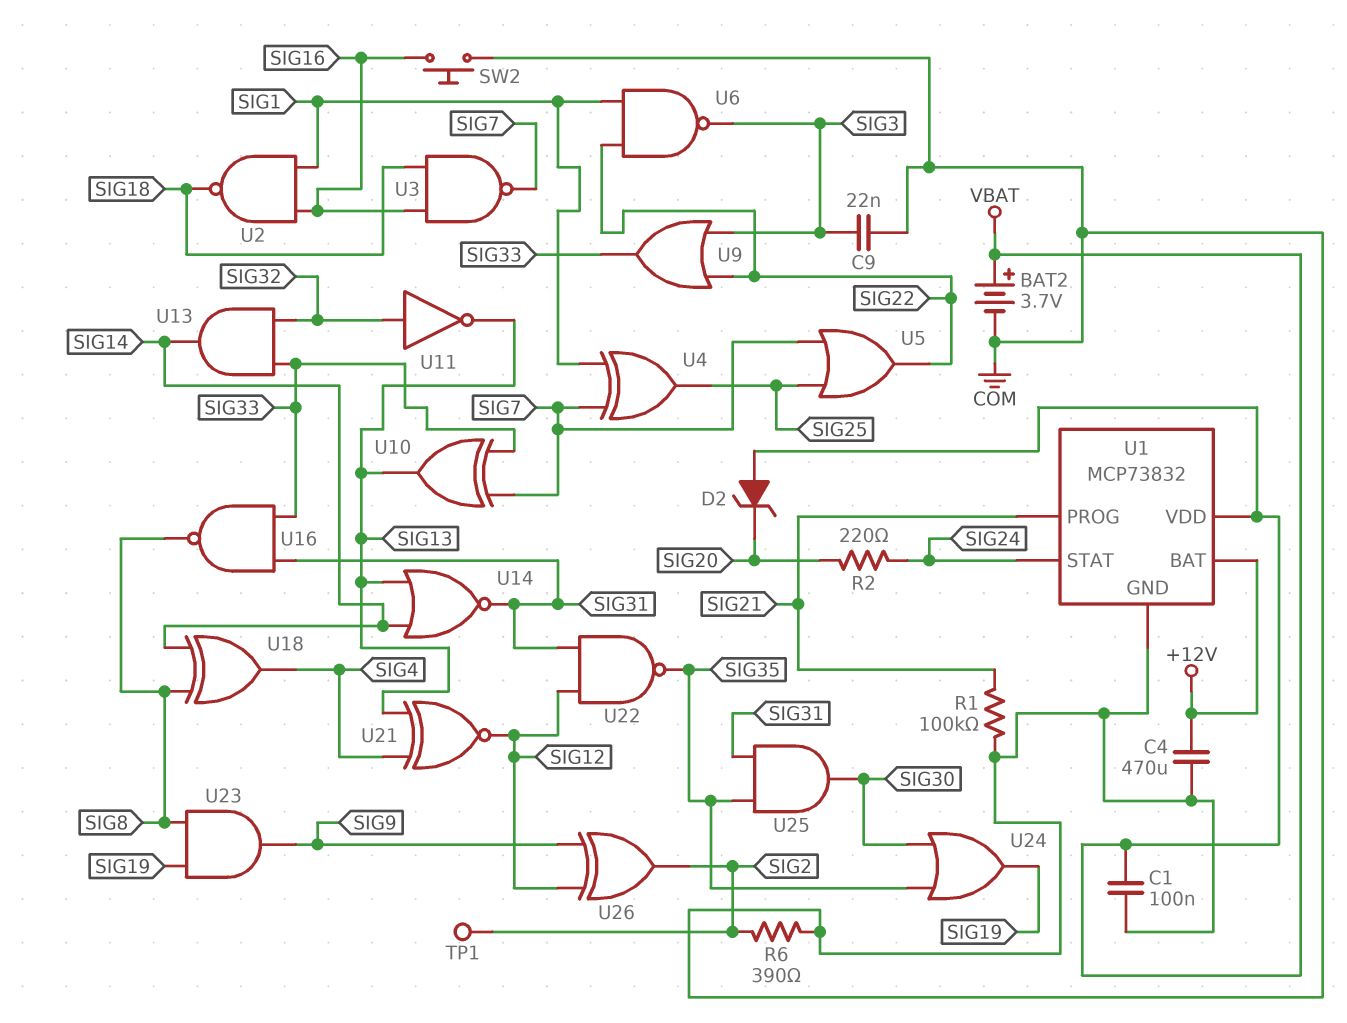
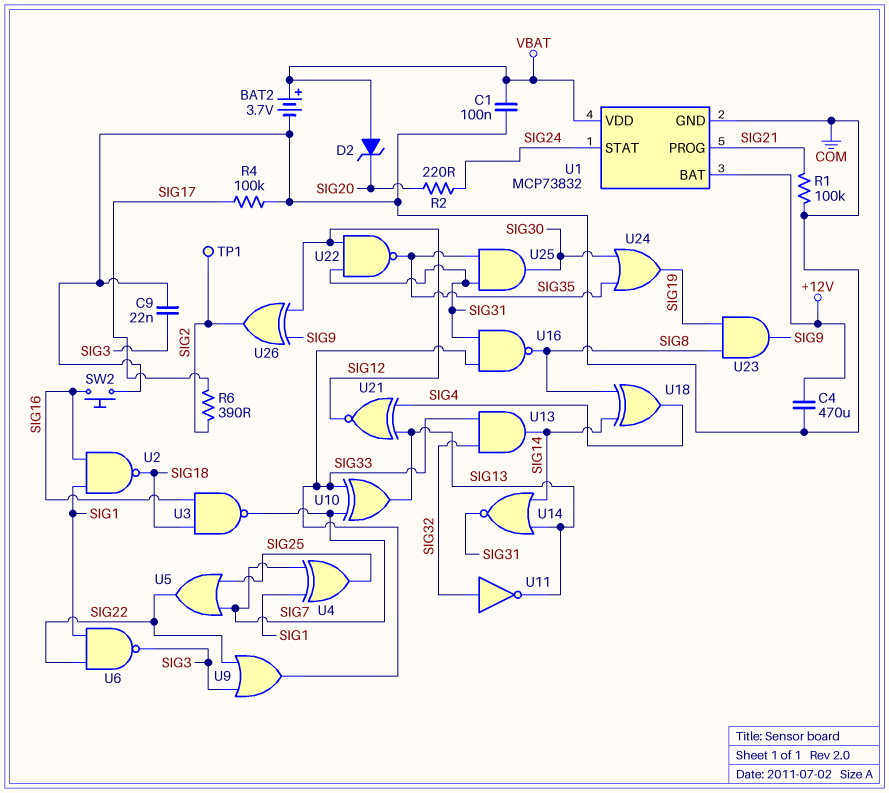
R4: none -> 100k (COM, SIG17)
R6: 390 (COM, SIG2) -> 390 (SIG2, SIG17)

